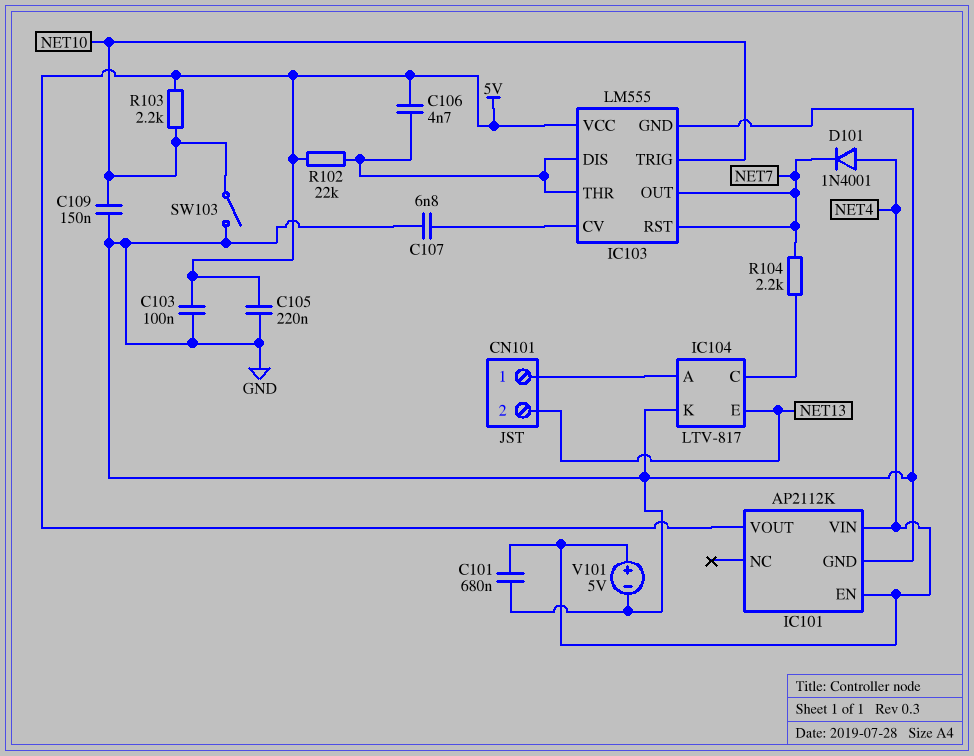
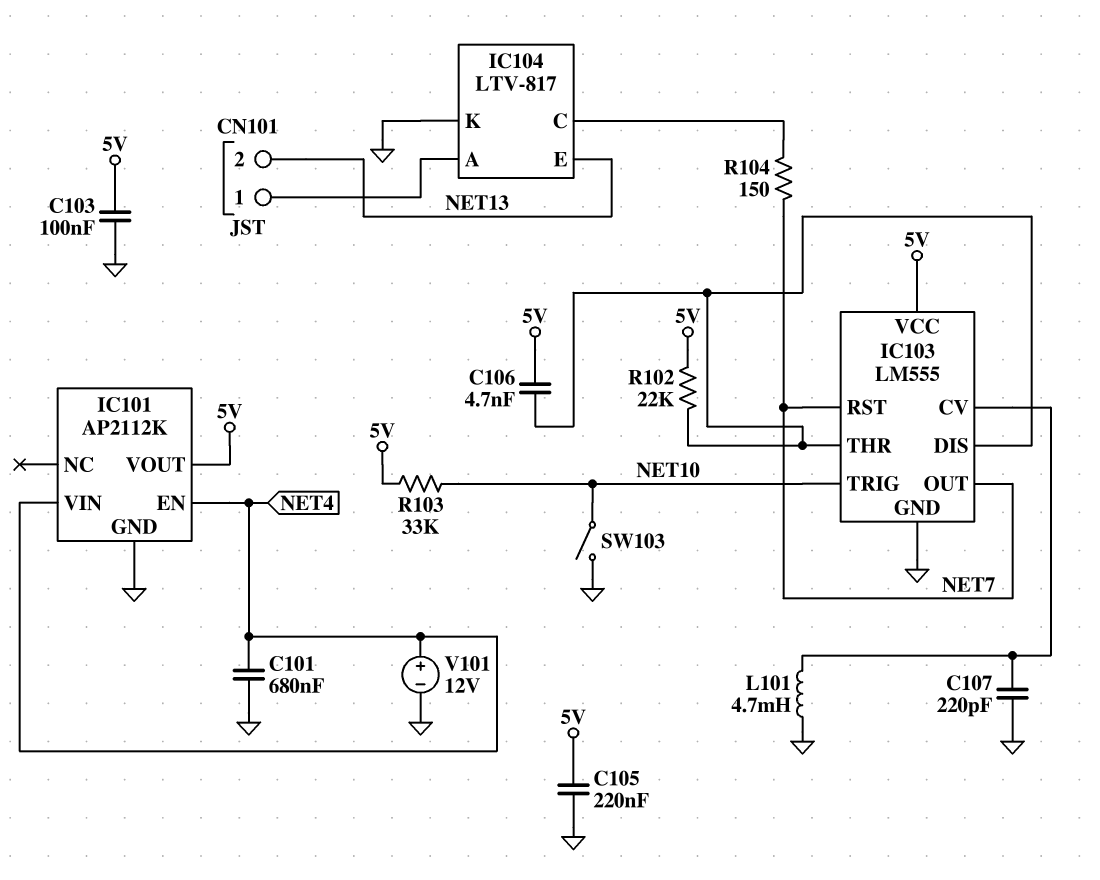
C107: 6.8nF (GND, IC103/CV) -> 220pF (GND, IC103/CV)
C109: 150nF (GND, NET10) -> none
D101: diode 1N4001 (A NET4, K NET7) -> none
L101: none -> 4.7mH (GND, IC103/CV)
R103: 2.2k (5V, NET10) -> 33k (5V, NET10)
R104: 2.2k (IC104/C, NET7) -> 150 (IC104/C, NET7)
V101: 5V (plus NET4, minus GND) -> 12V (plus NET4, minus GND)

